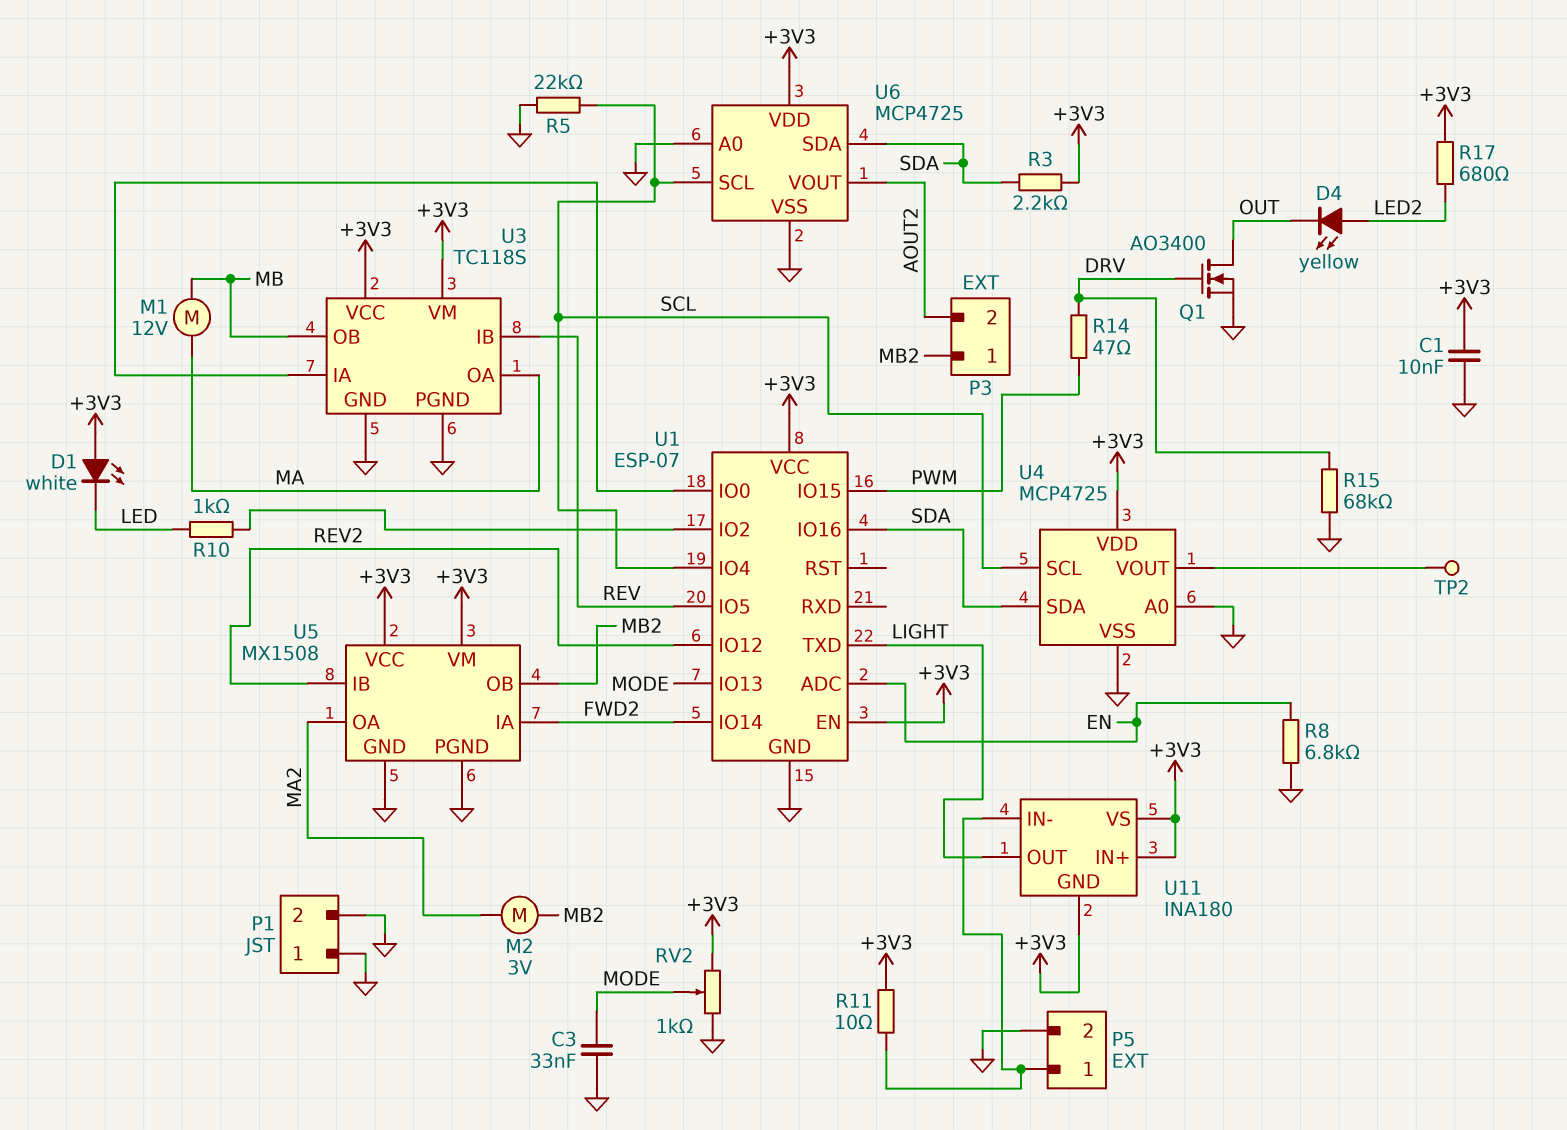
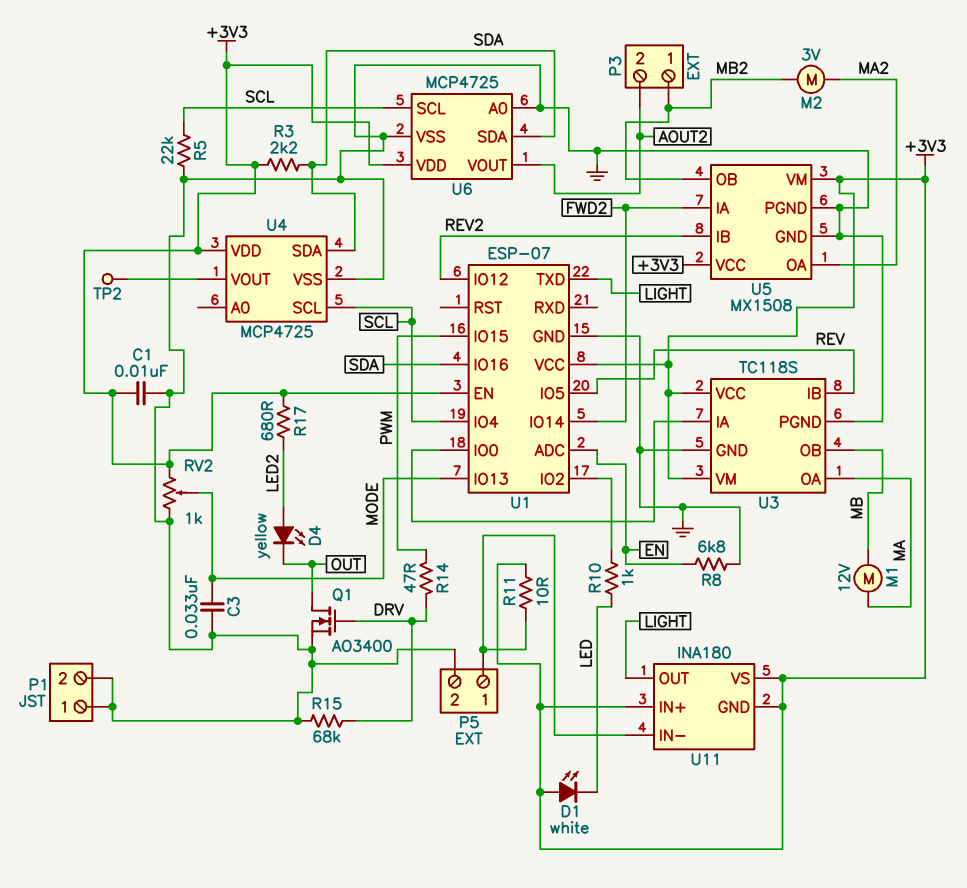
U4 pin A0: GND -> none

